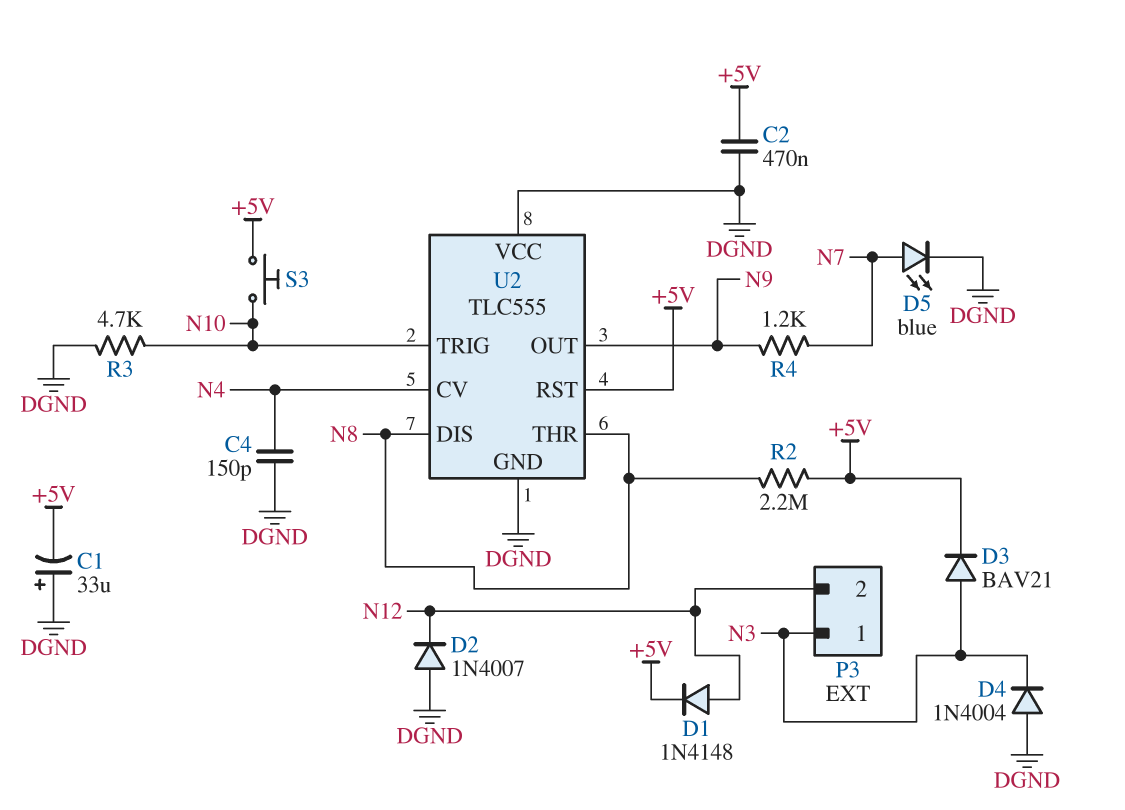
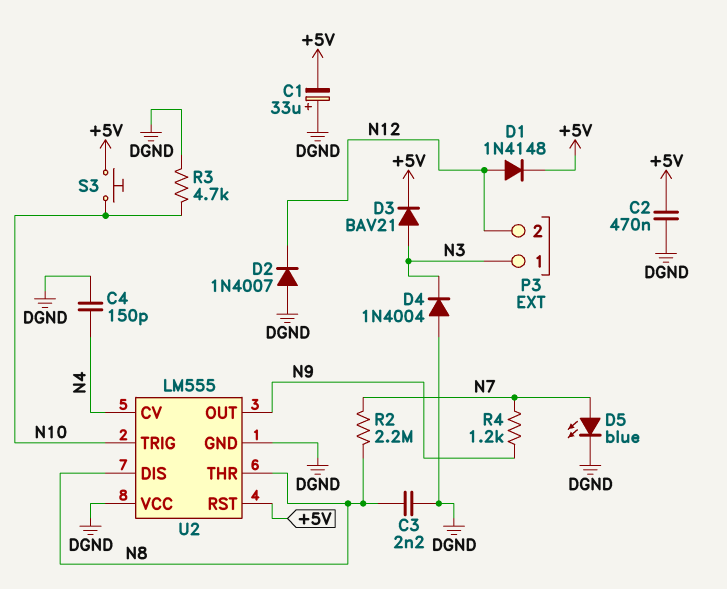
C3: none -> 2.2nF (DGND, N8)
R2: 2.2M (+5V, N8) -> 2.2M (N7, N8)
U2: TLC555 -> LM555

